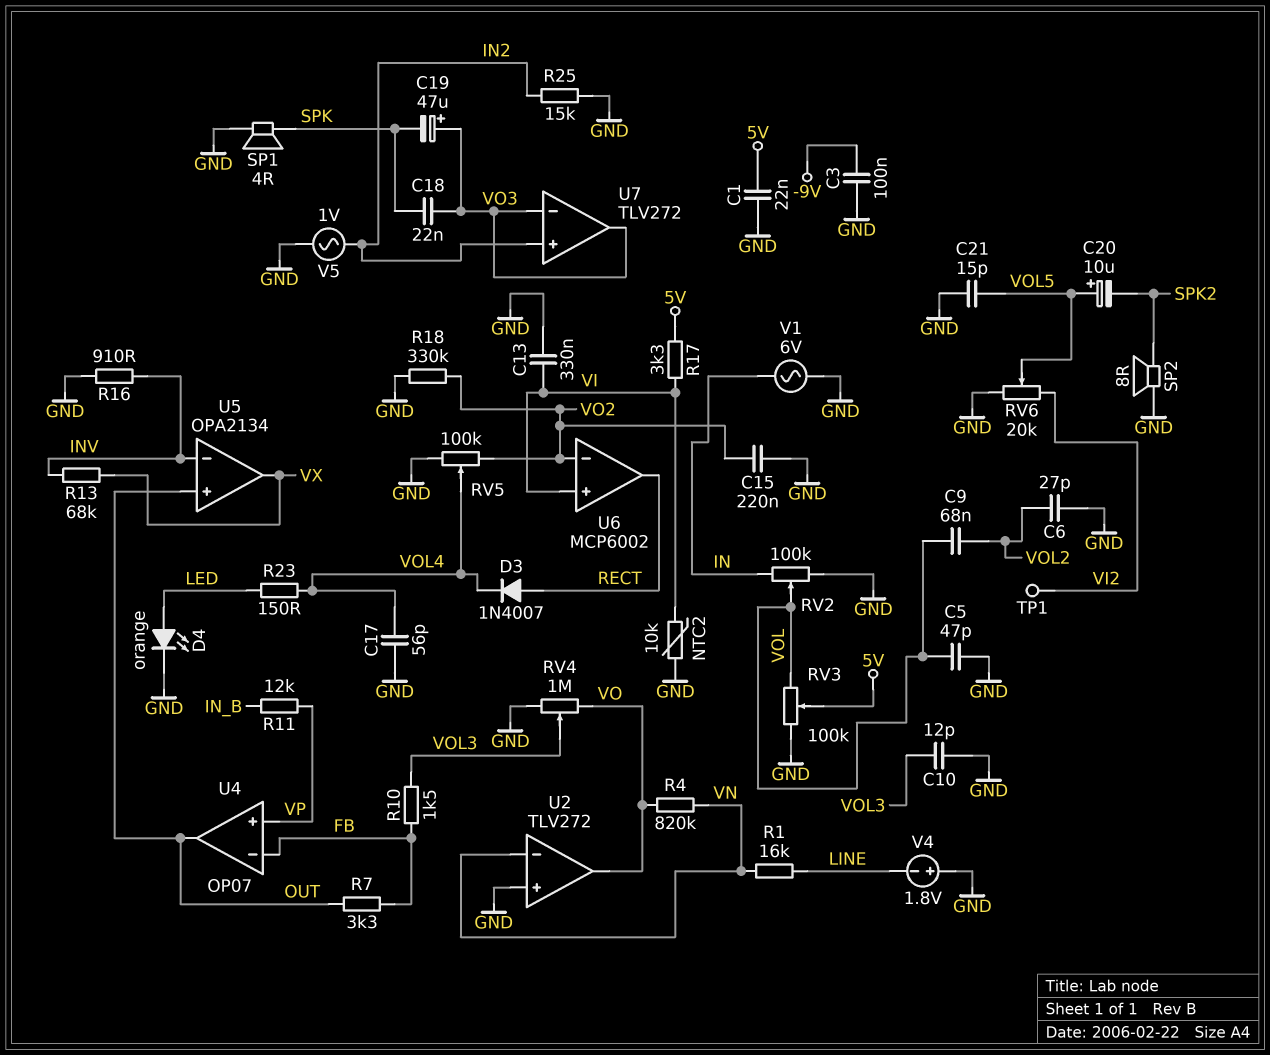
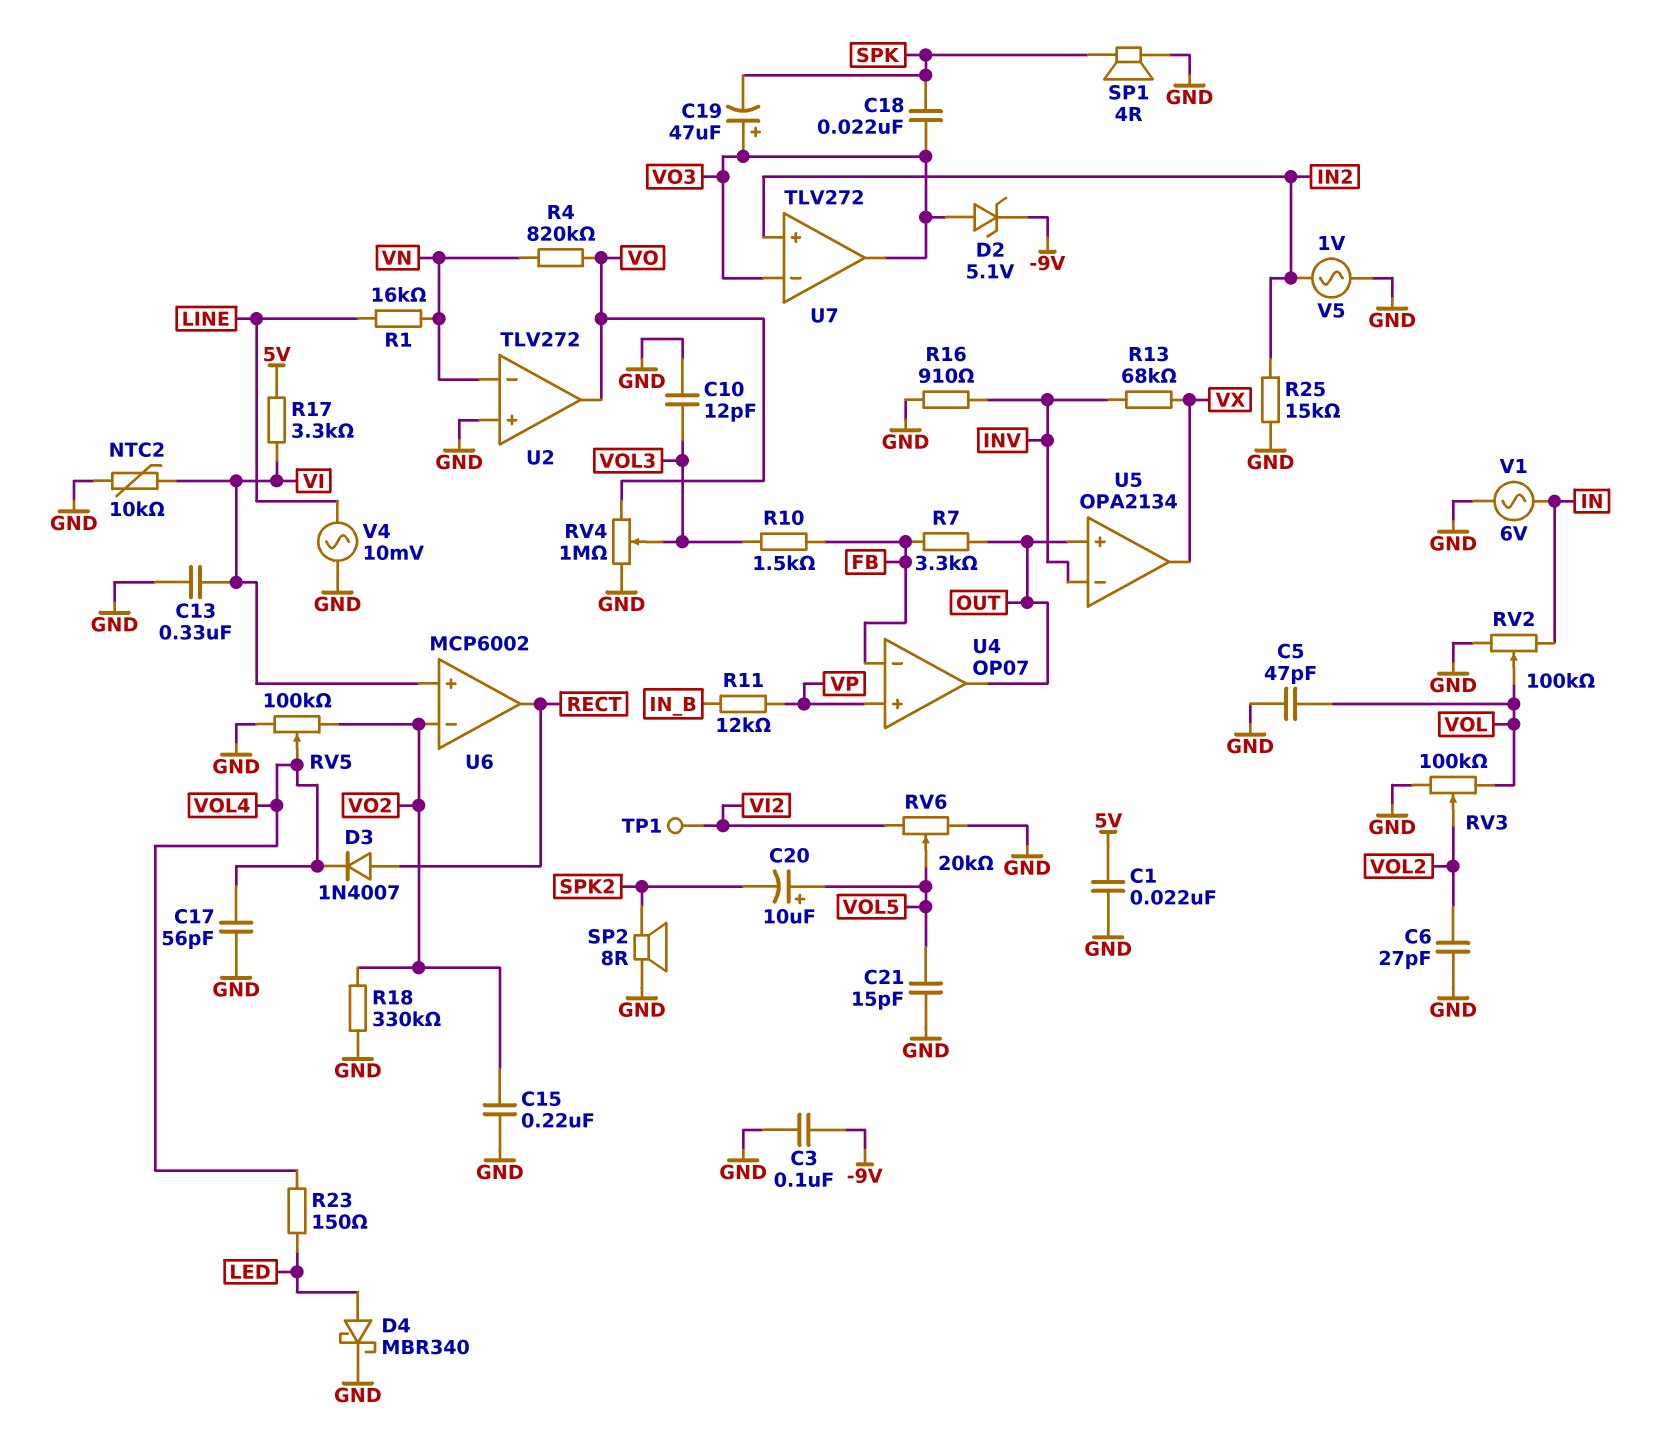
C9: 68nF (VOL, VOL2) -> none
D2: none -> zener 5.1V (A VO3, K -9V)
D4: LED orange (A LED, K GND) -> schottky MBR340 (A LED, K GND)
RV3: 100k (GND, VOL, wiper 5V) -> 100k (GND, VOL, wiper VOL2)
V4: 1.8V (plus GND, minus LINE) -> AC 10mV (GND, LINE)

